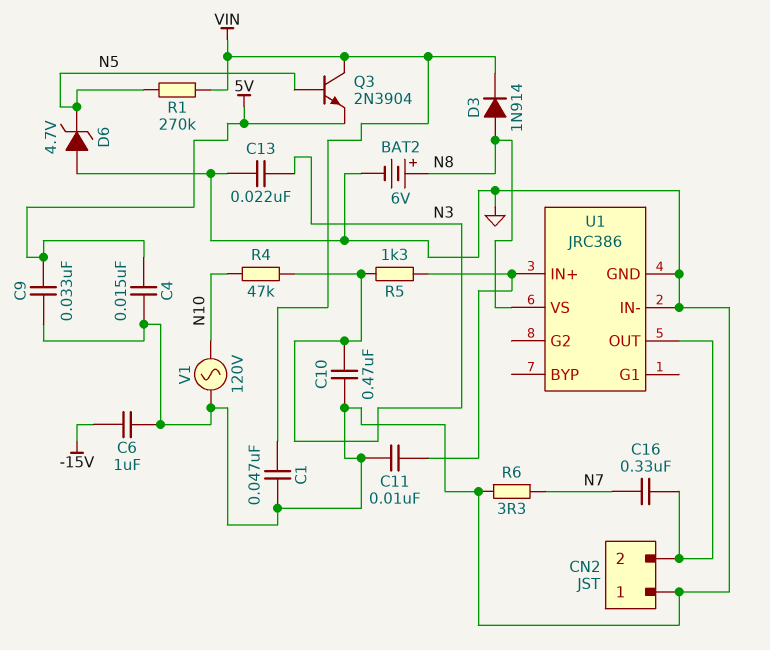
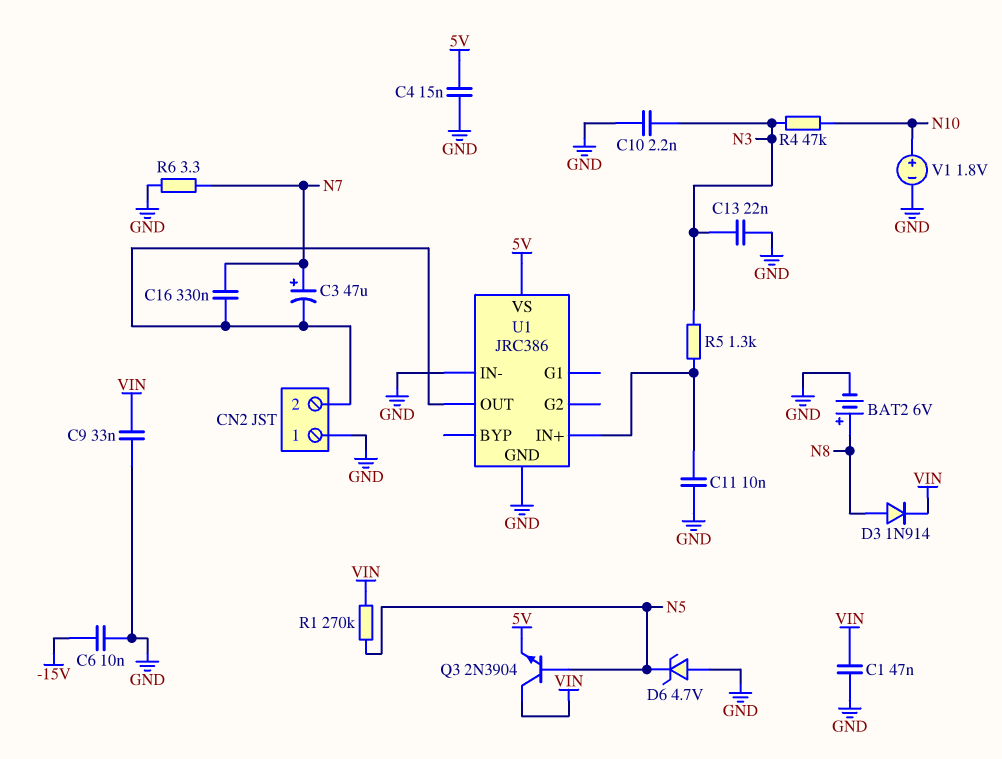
C3: none -> 47uF (plus N7, minus CN2/2)
C6: 1uF (-15V, GND) -> 10nF (-15V, GND)
C9: 33nF (5V, GND) -> 33nF (GND, VIN)
C10: 470nF (GND, N3) -> 2.2nF (GND, N3)
U1 pin VS: N8 -> 5V
V1: AC 120V (GND, N10) -> 1.8V (plus N10, minus GND)

